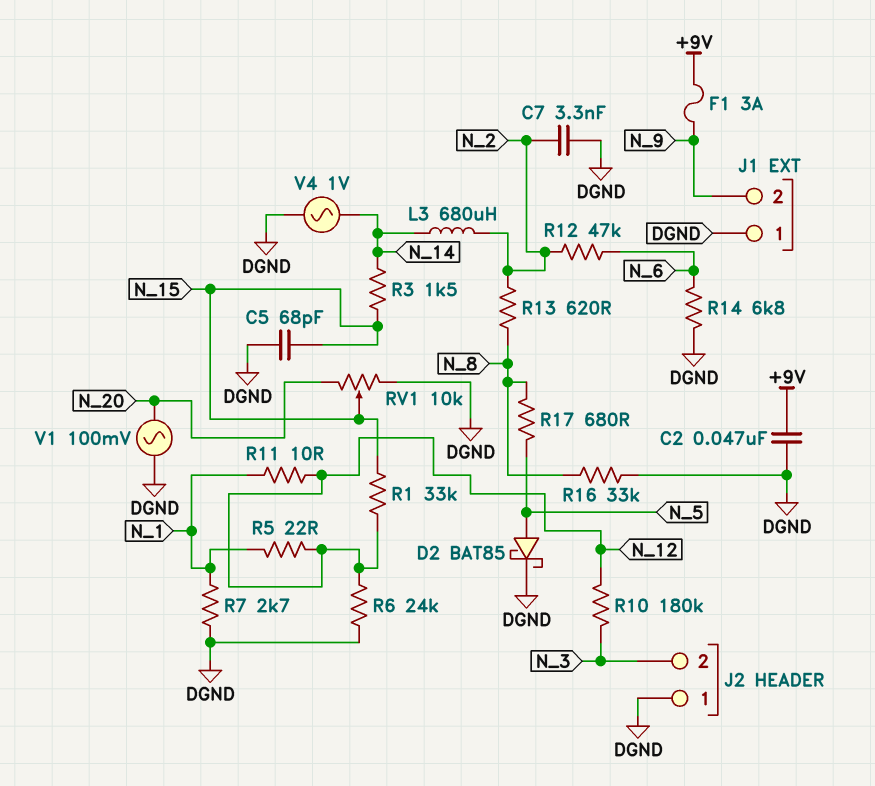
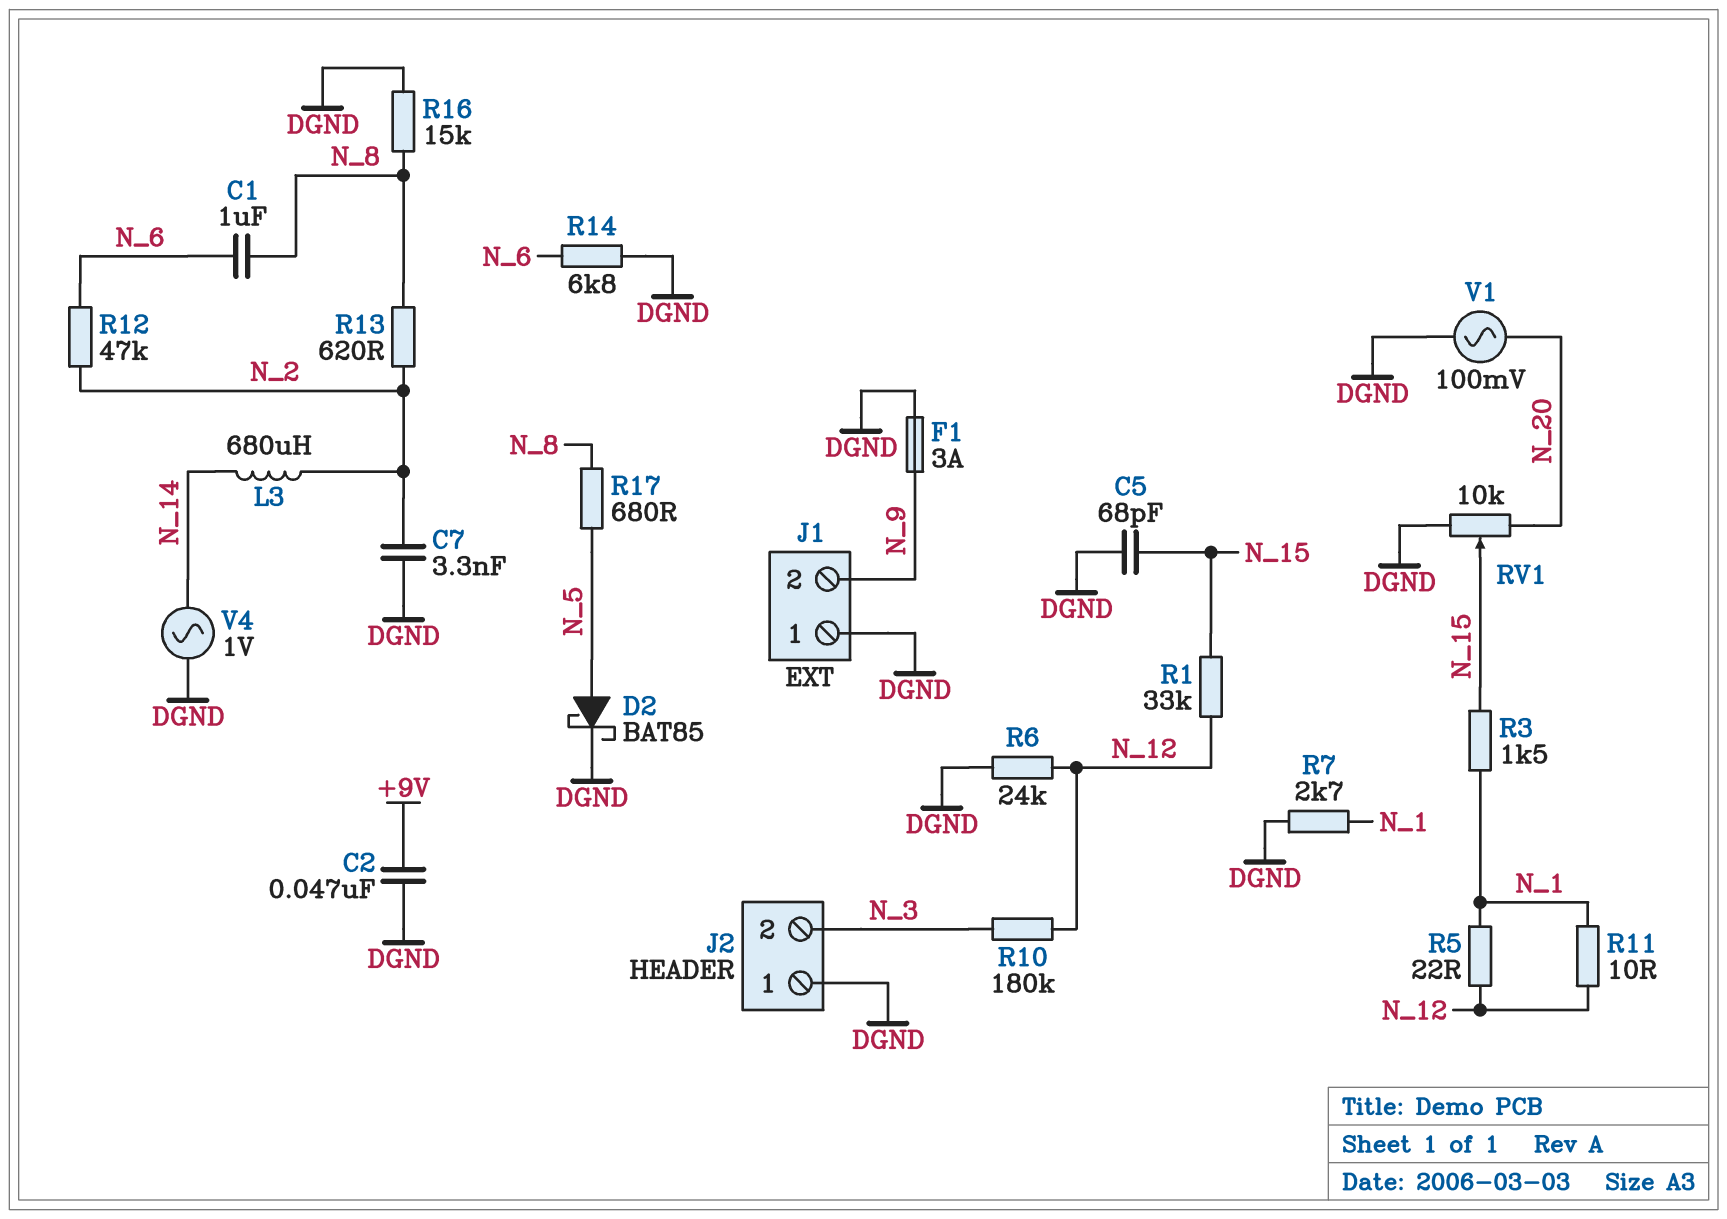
C1: none -> 1uF (N_6, N_8)
F1: 3A (+9V, N_9) -> 3A (DGND, N_9)
R3: 1.5k (N_14, N_15) -> 1.5k (N_1, N_15)
R16: 33k (DGND, N_8) -> 15k (DGND, N_8)

